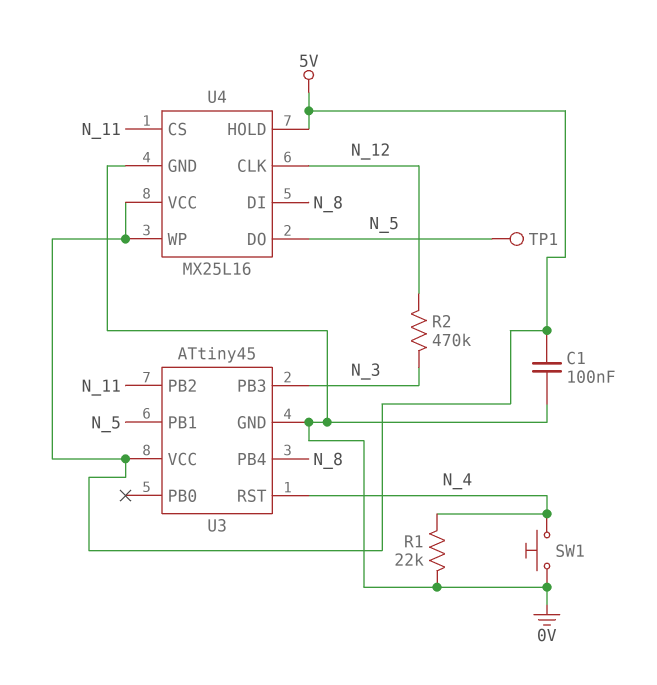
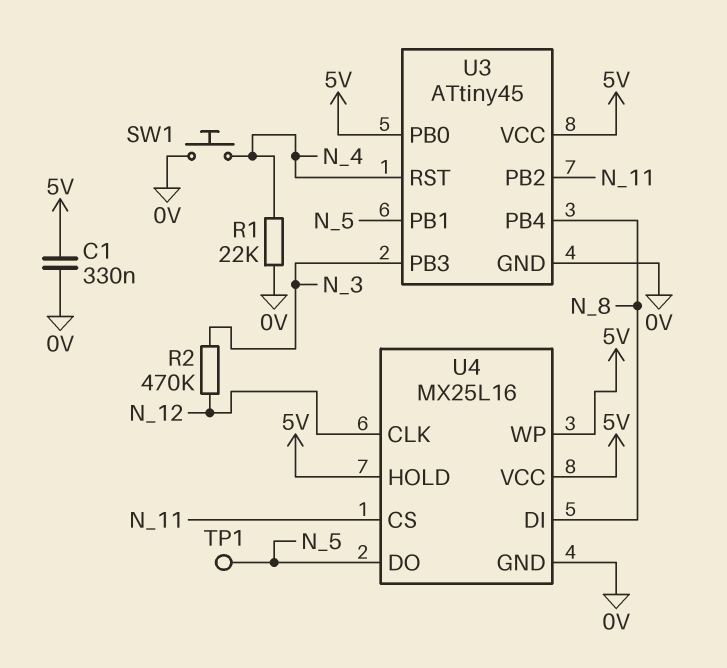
C1: 100nF (0V, 5V) -> 330nF (0V, 5V)
U3 pin PB0: none -> 5V

